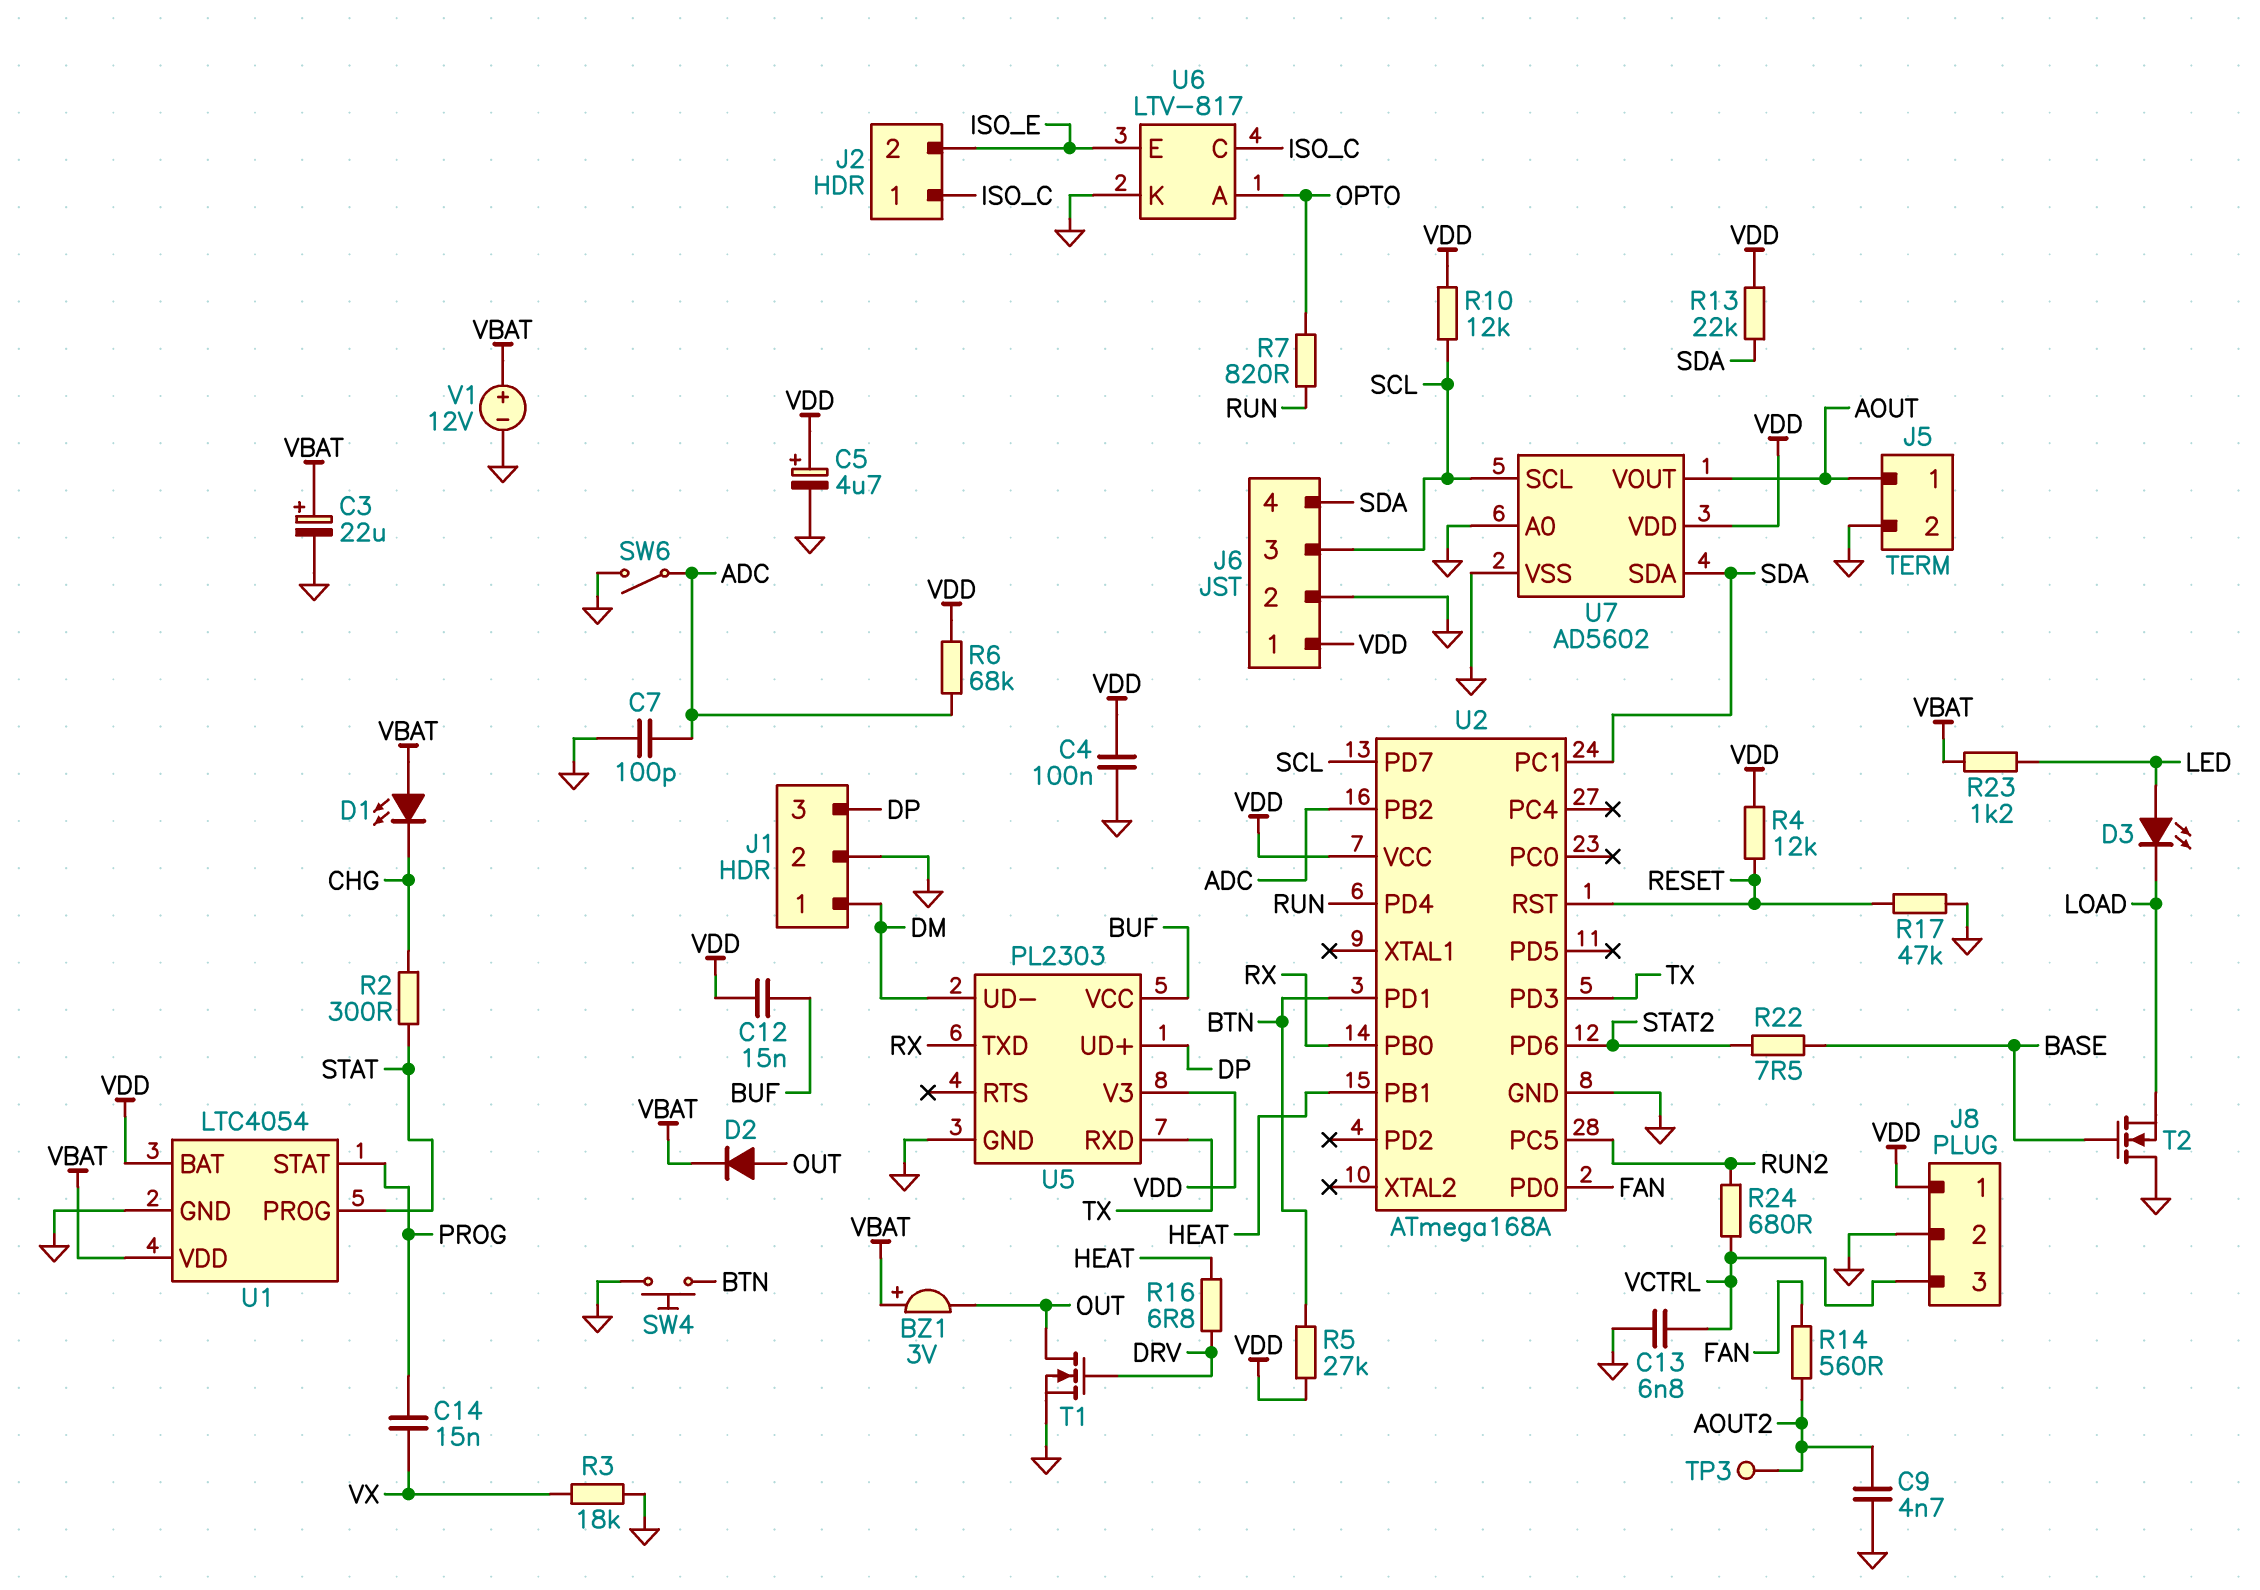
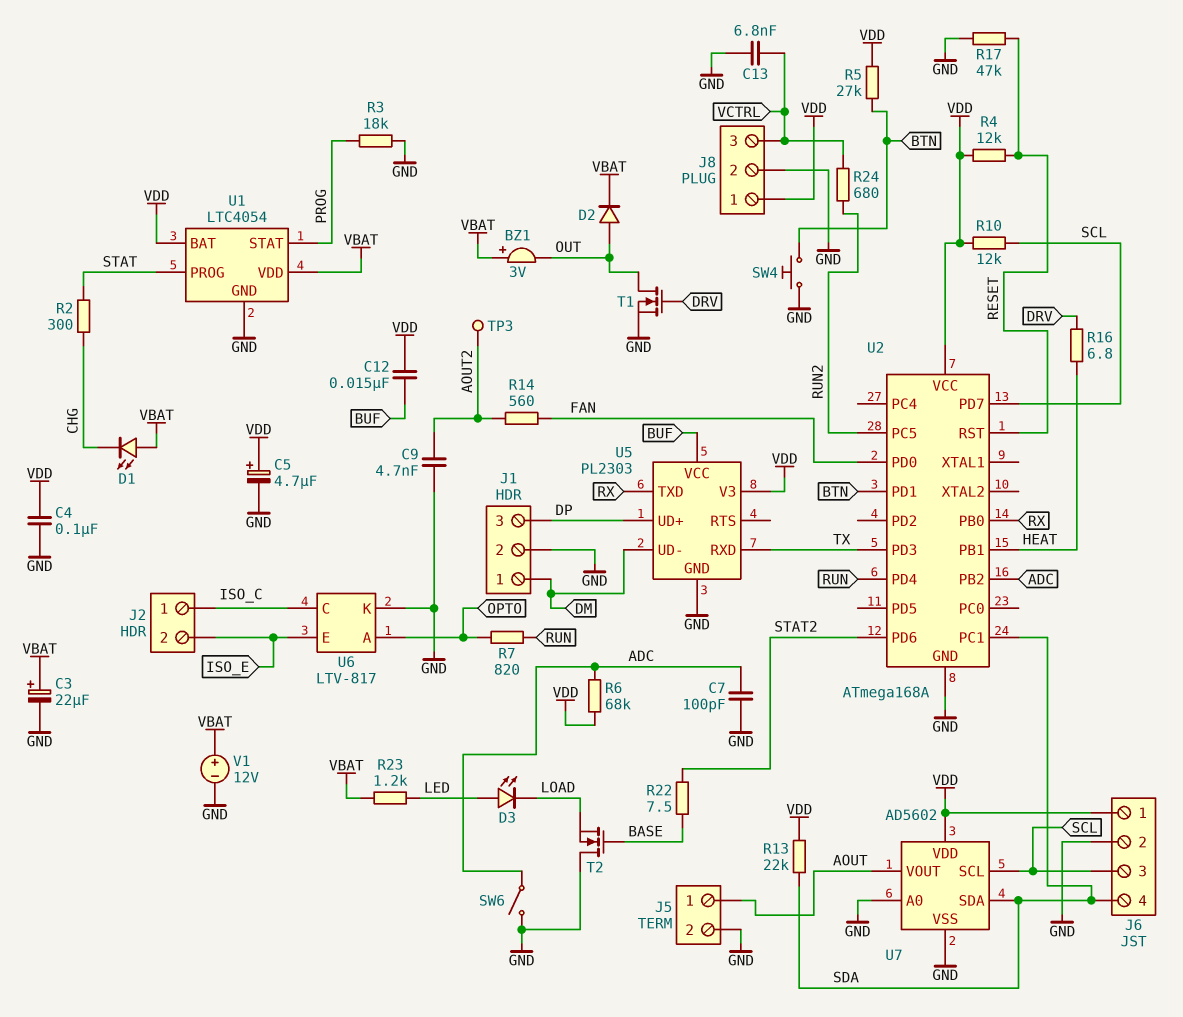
C14: 15nF (PROG, VX) -> none
R3: 18k (GND, VX) -> 18k (GND, PROG)

